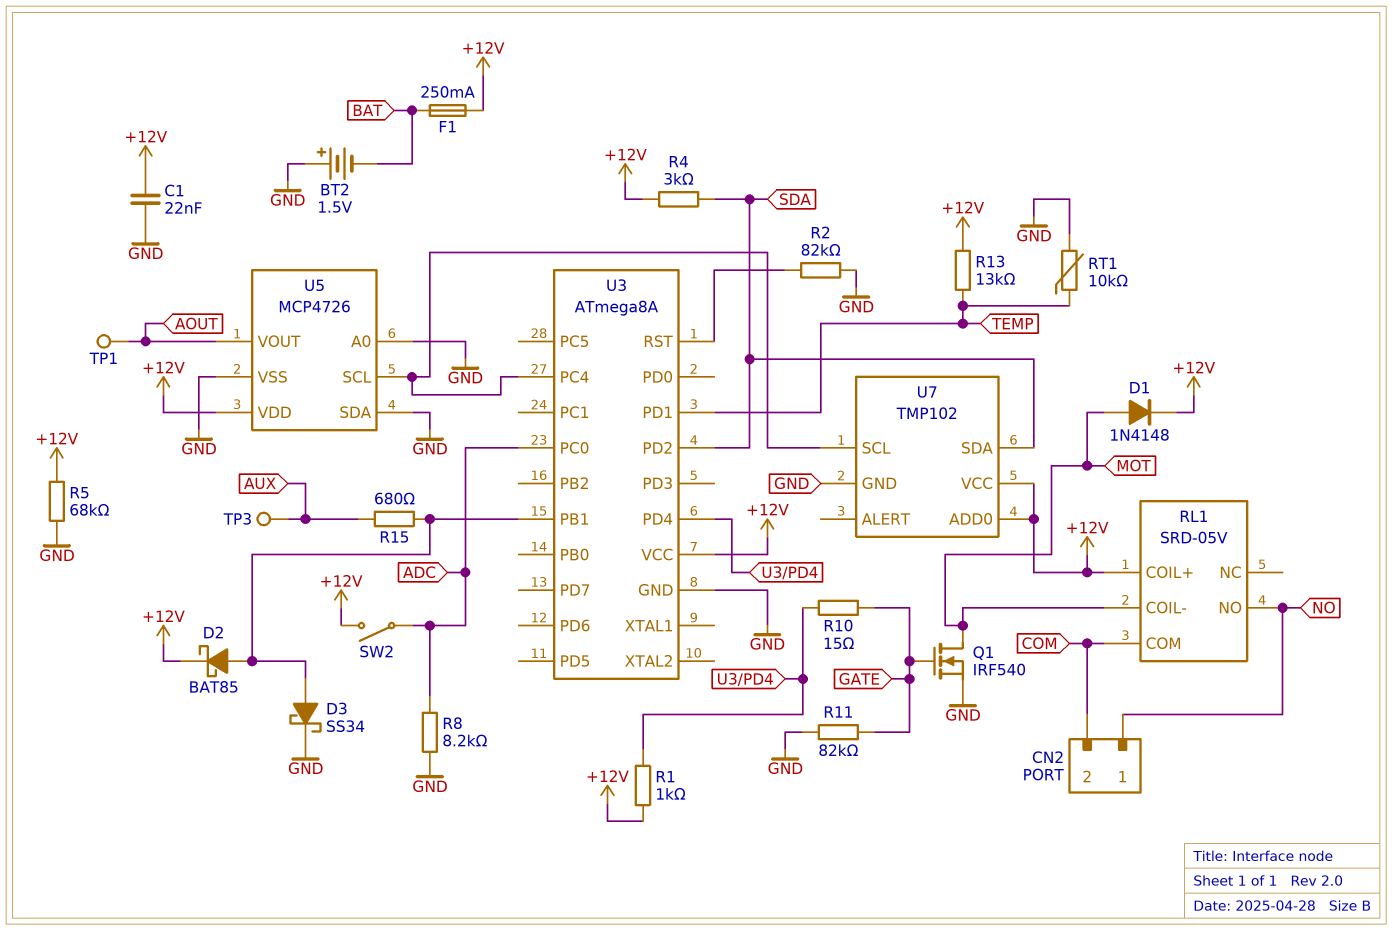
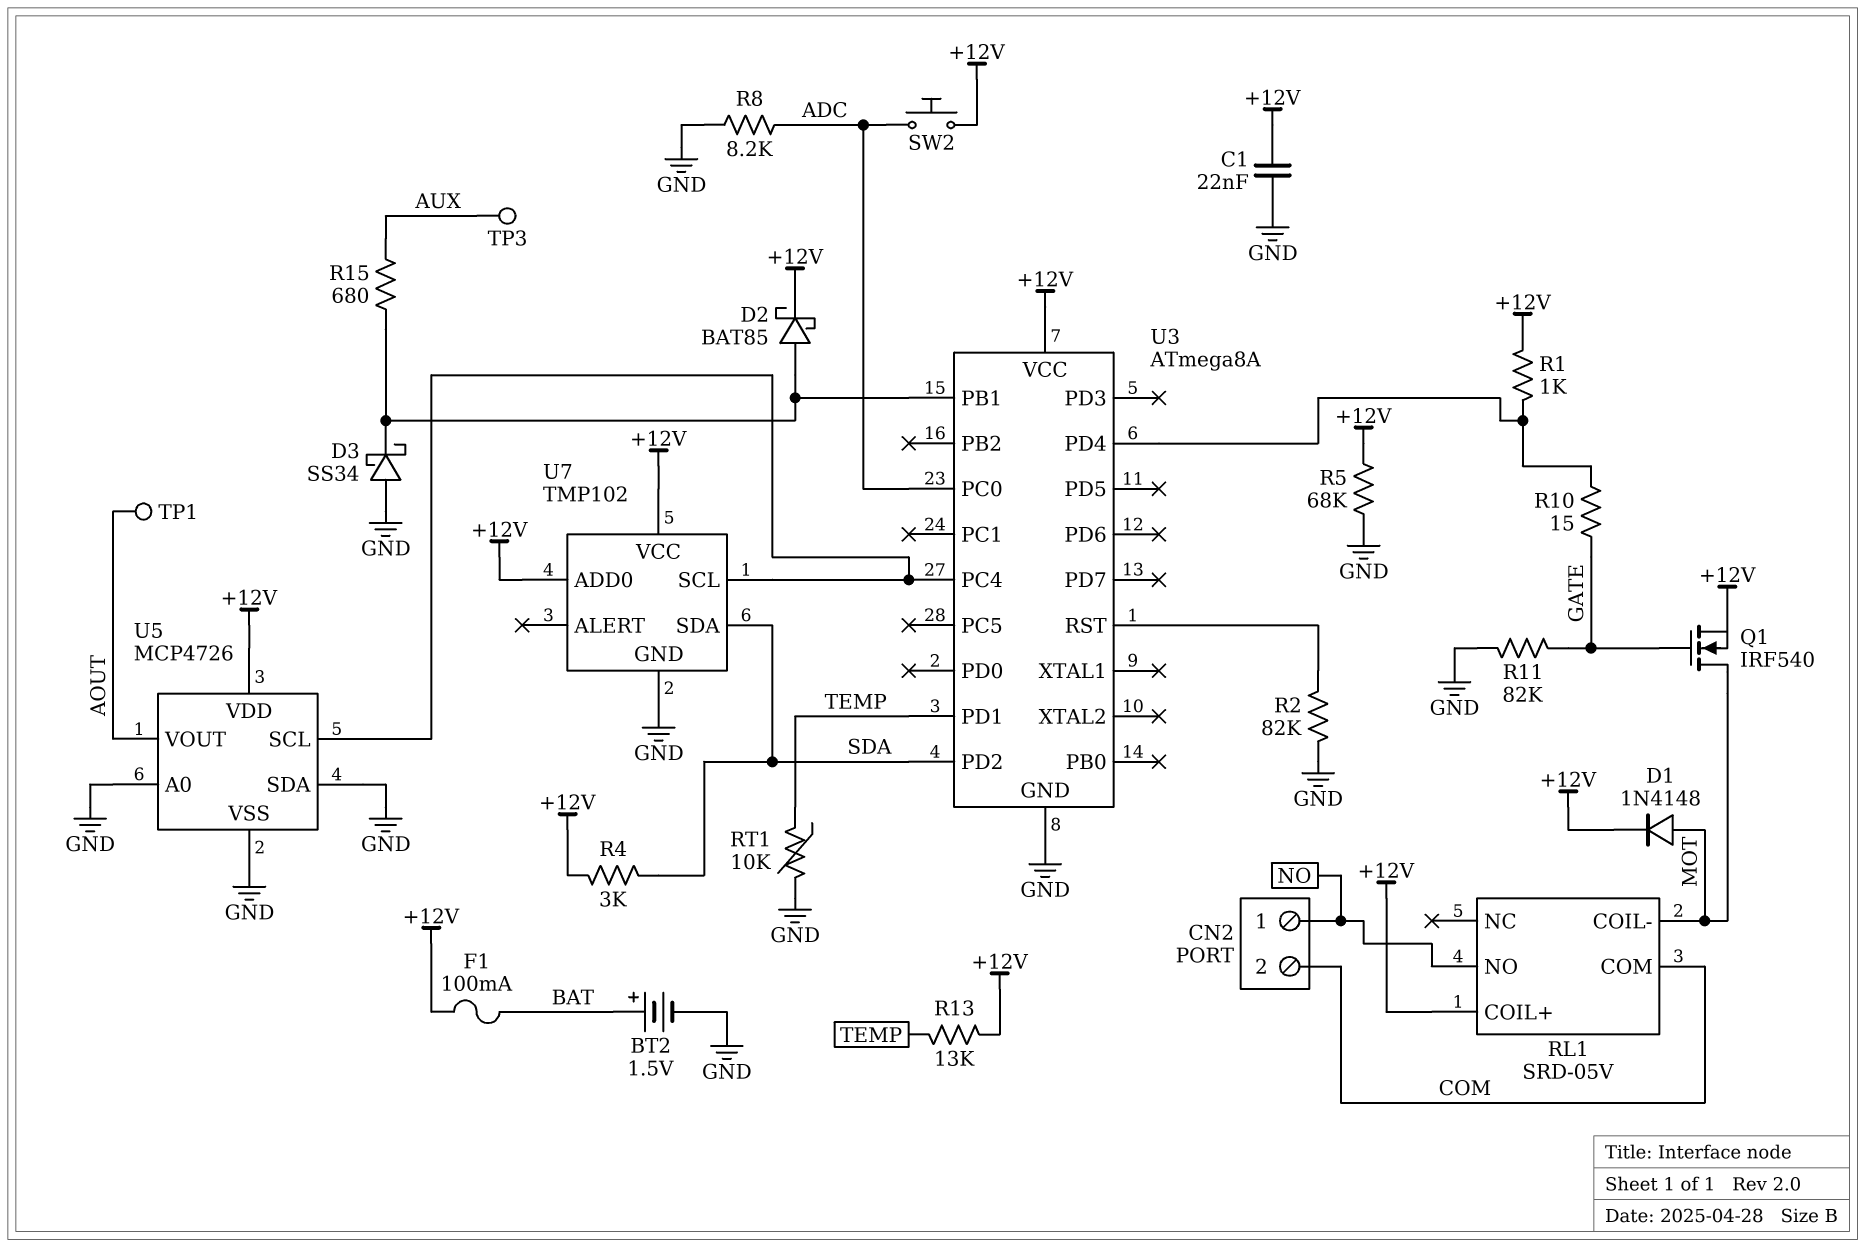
BT2: 1.5V (plus GND, minus BAT) -> 1.5V (plus BAT, minus GND)
D3: schottky SS34 (A U3/PB1, K GND) -> schottky SS34 (A GND, K U3/PB1)
F1: 250mA (+12V, BAT) -> 100mA (+12V, BAT)
Q1: NMOS IRF540 (G GATE, D MOT, S GND) -> NMOS IRF540 (G GATE, D MOT, S +12V)
SW2: switch (+12V, ADC) -> button (+12V, ADC)

